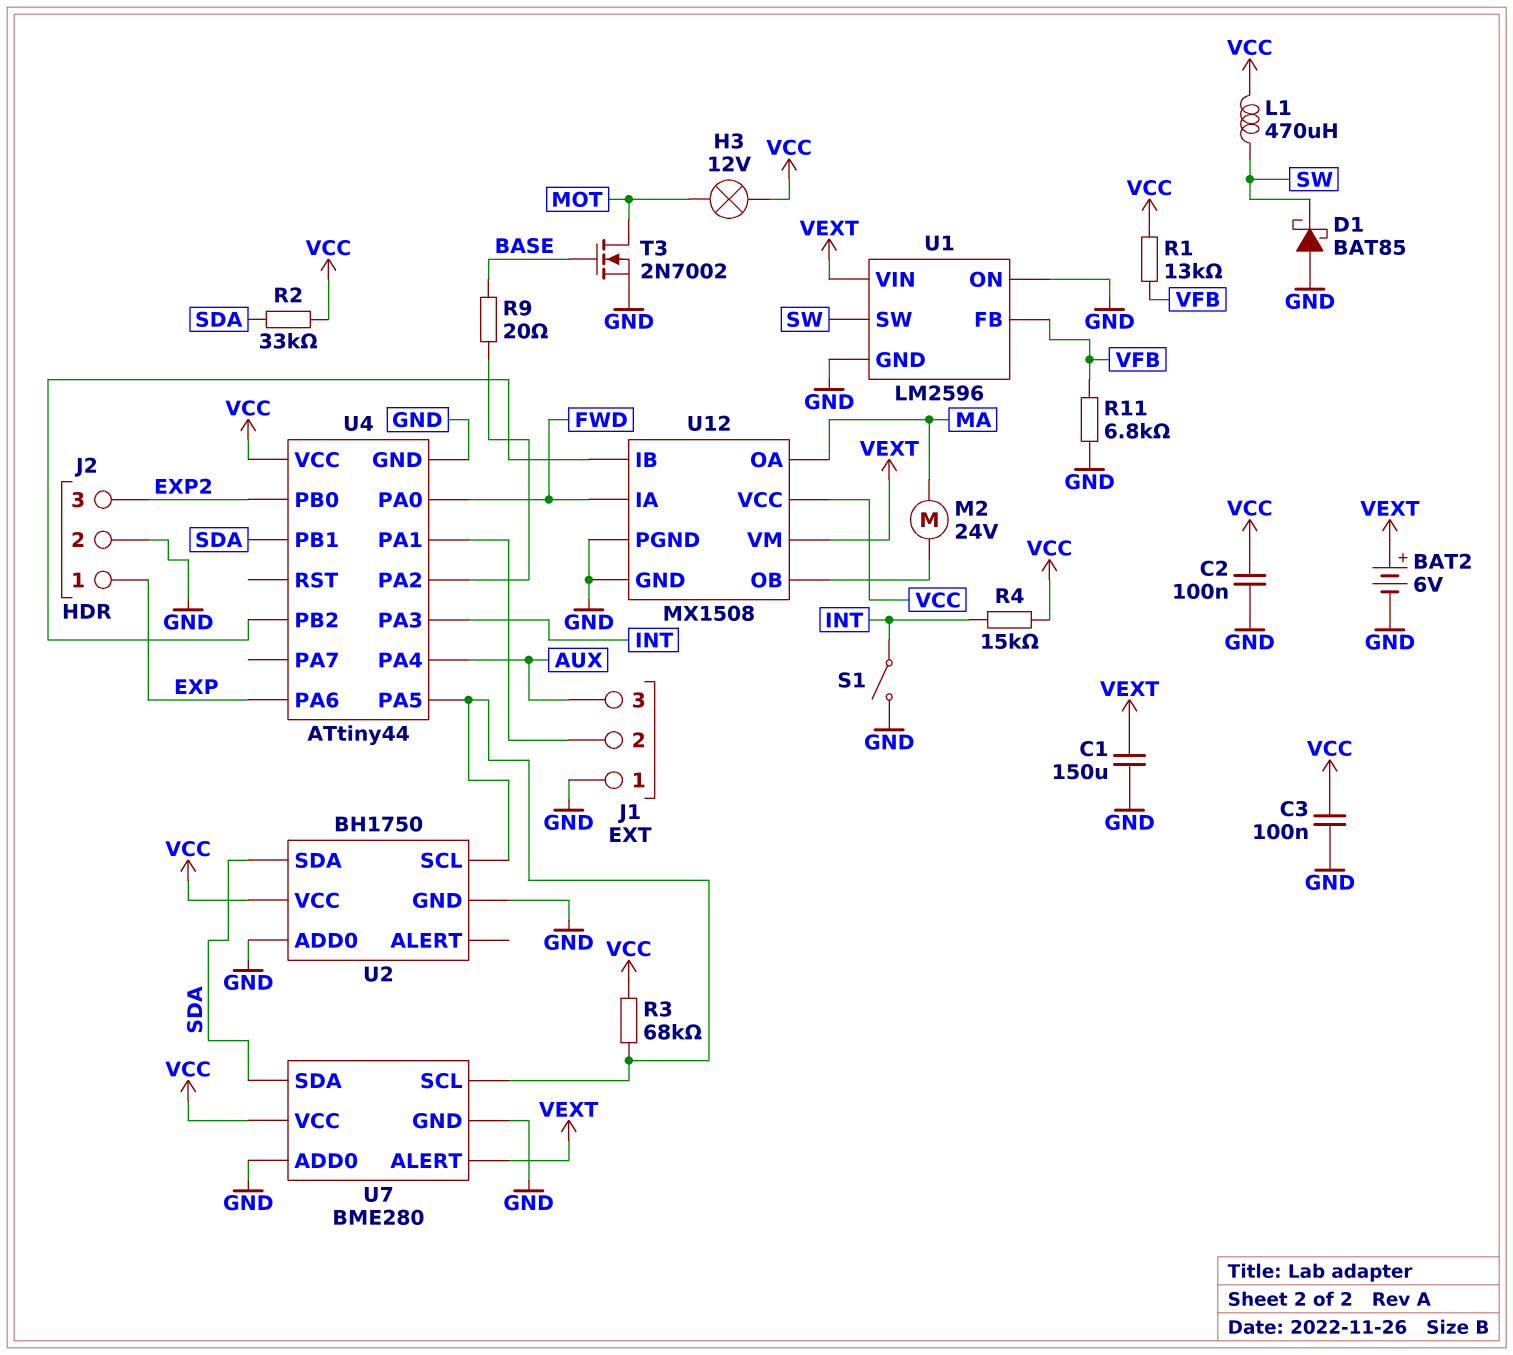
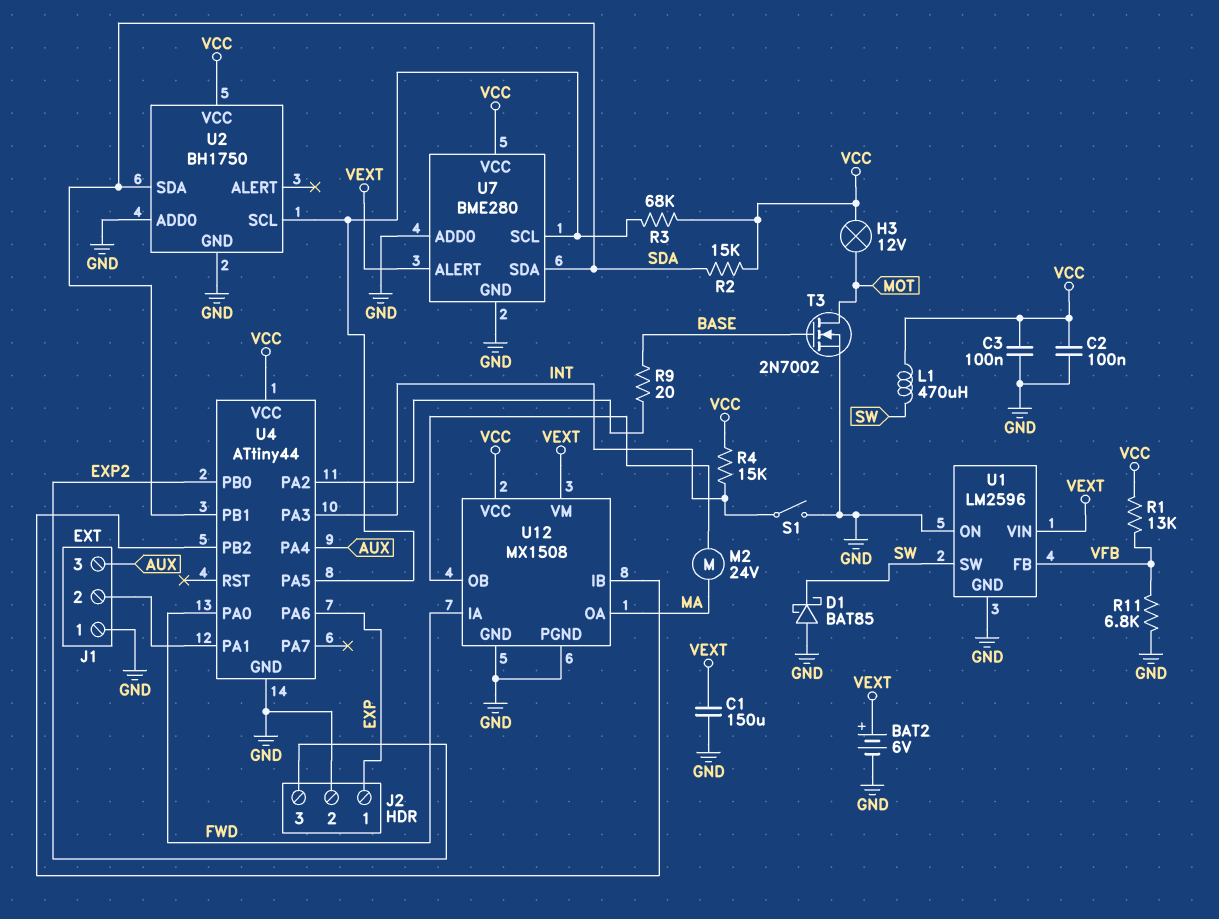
R2: 33k (SDA, VCC) -> 15k (SDA, VCC)

